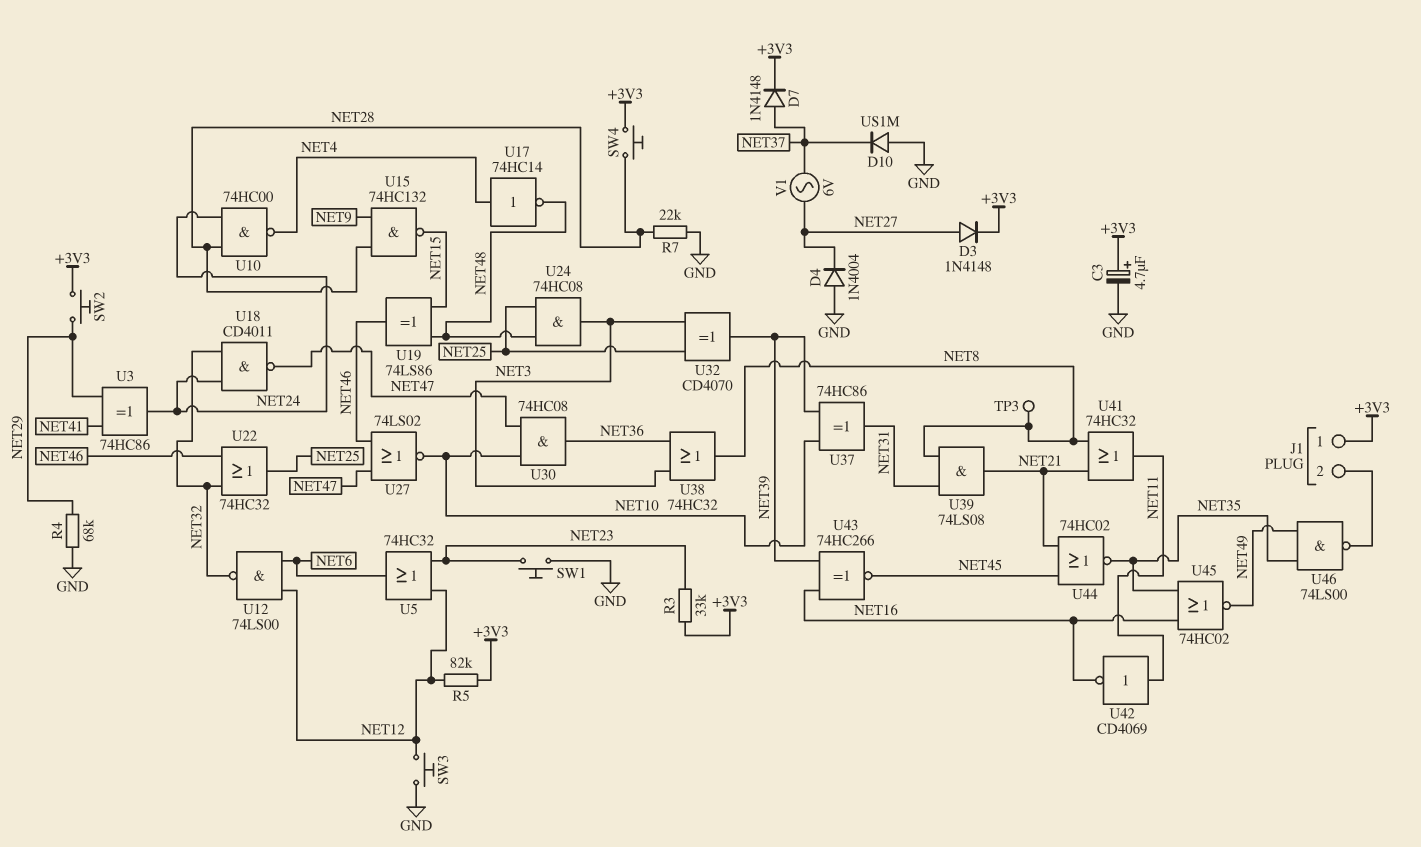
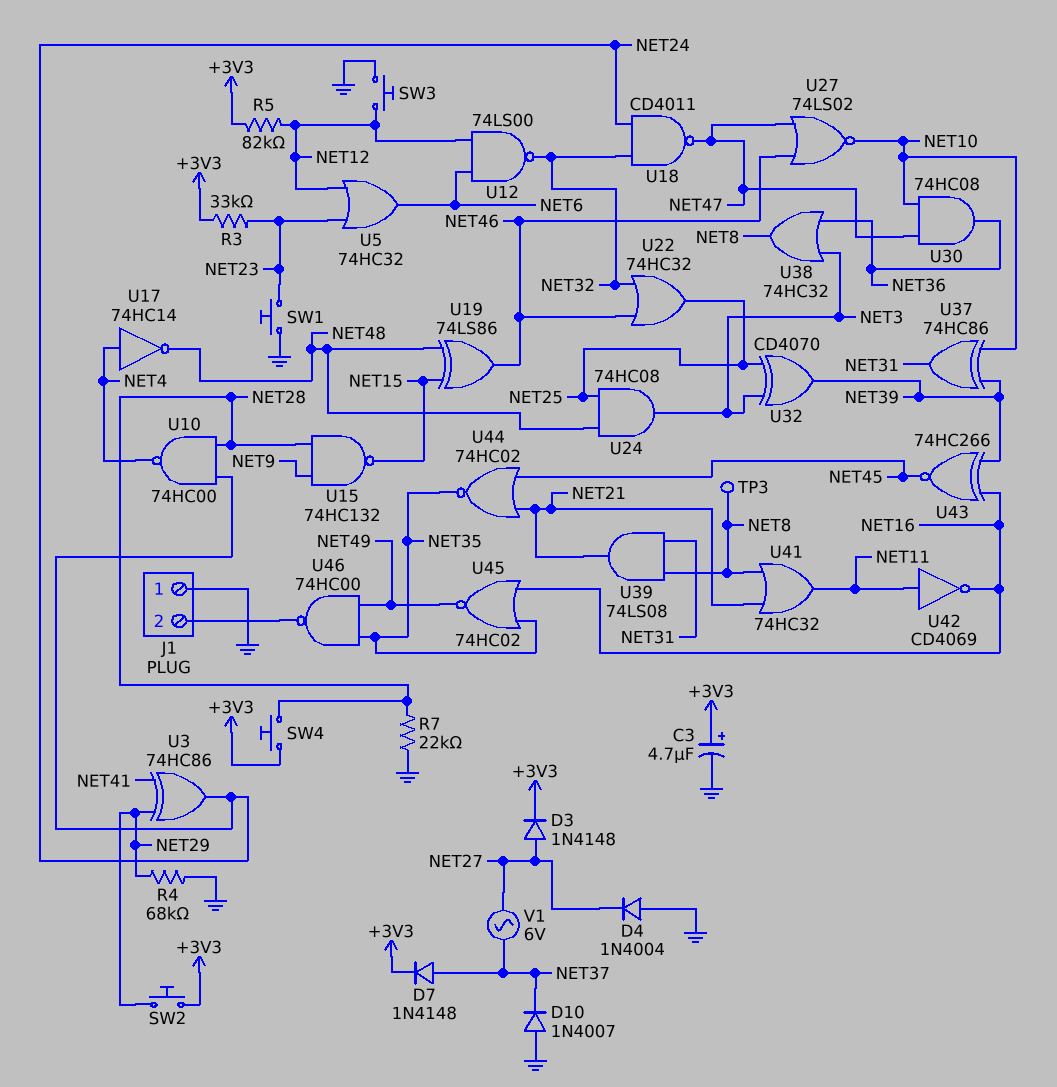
D10: diode US1M (A GND, K NET37) -> diode 1N4007 (A GND, K NET37)
J1 pin 1: +3V3 -> GND
U46: NAND 74LS00 (in NET35, in NET49, out J1/2) -> NAND 74HC00 (in NET35, in NET49, out J1/2)

